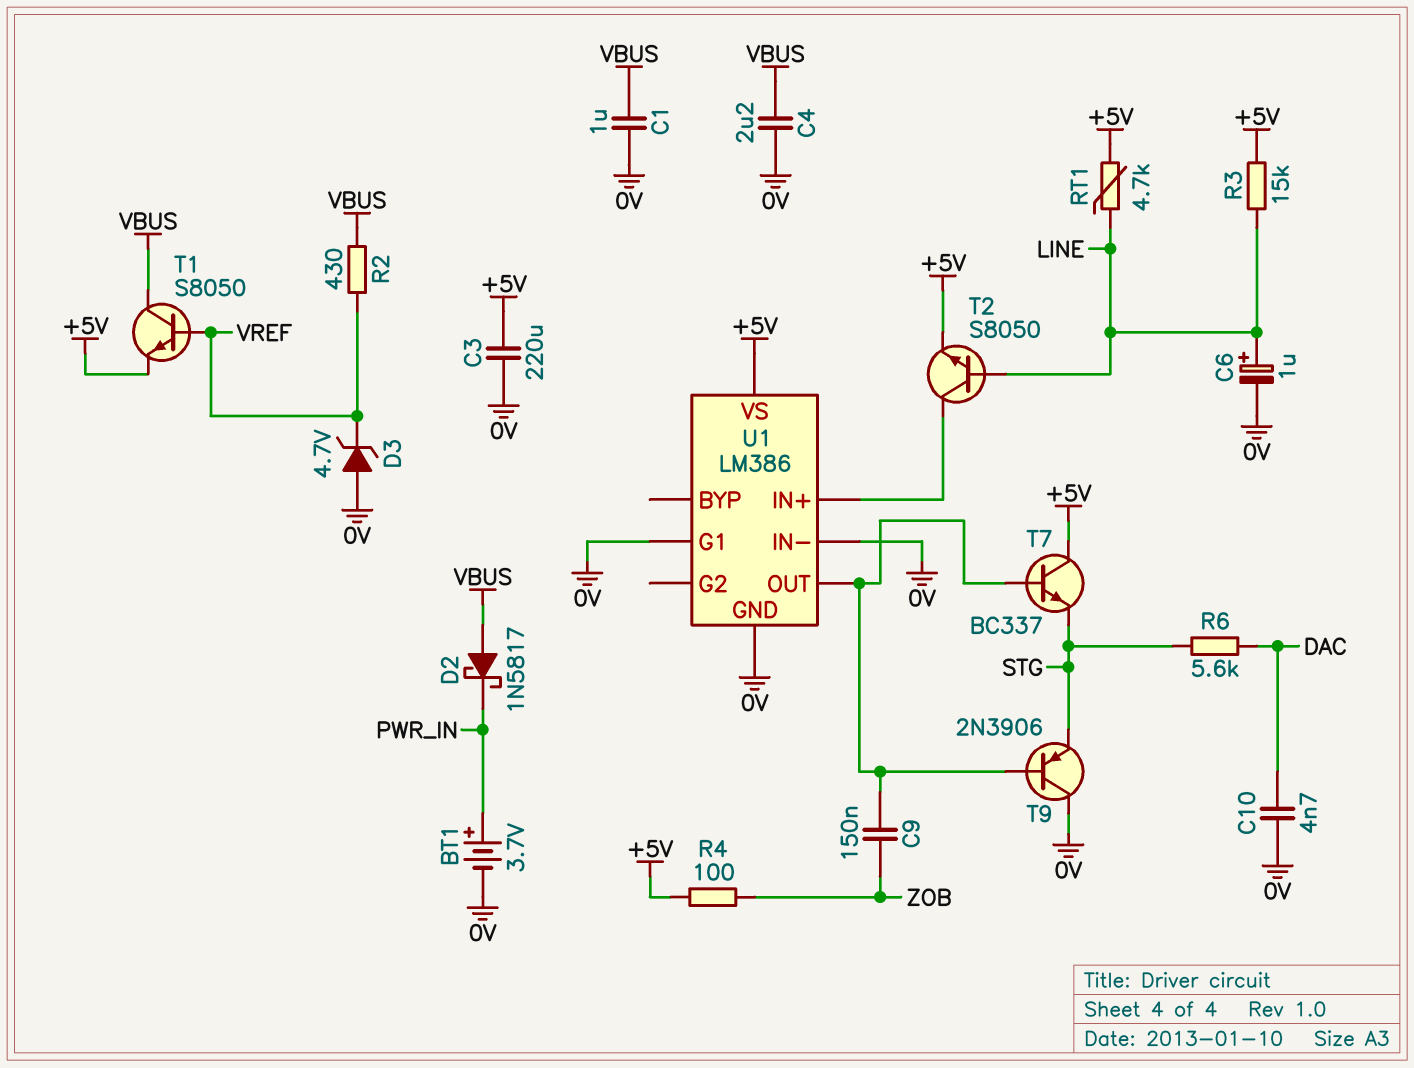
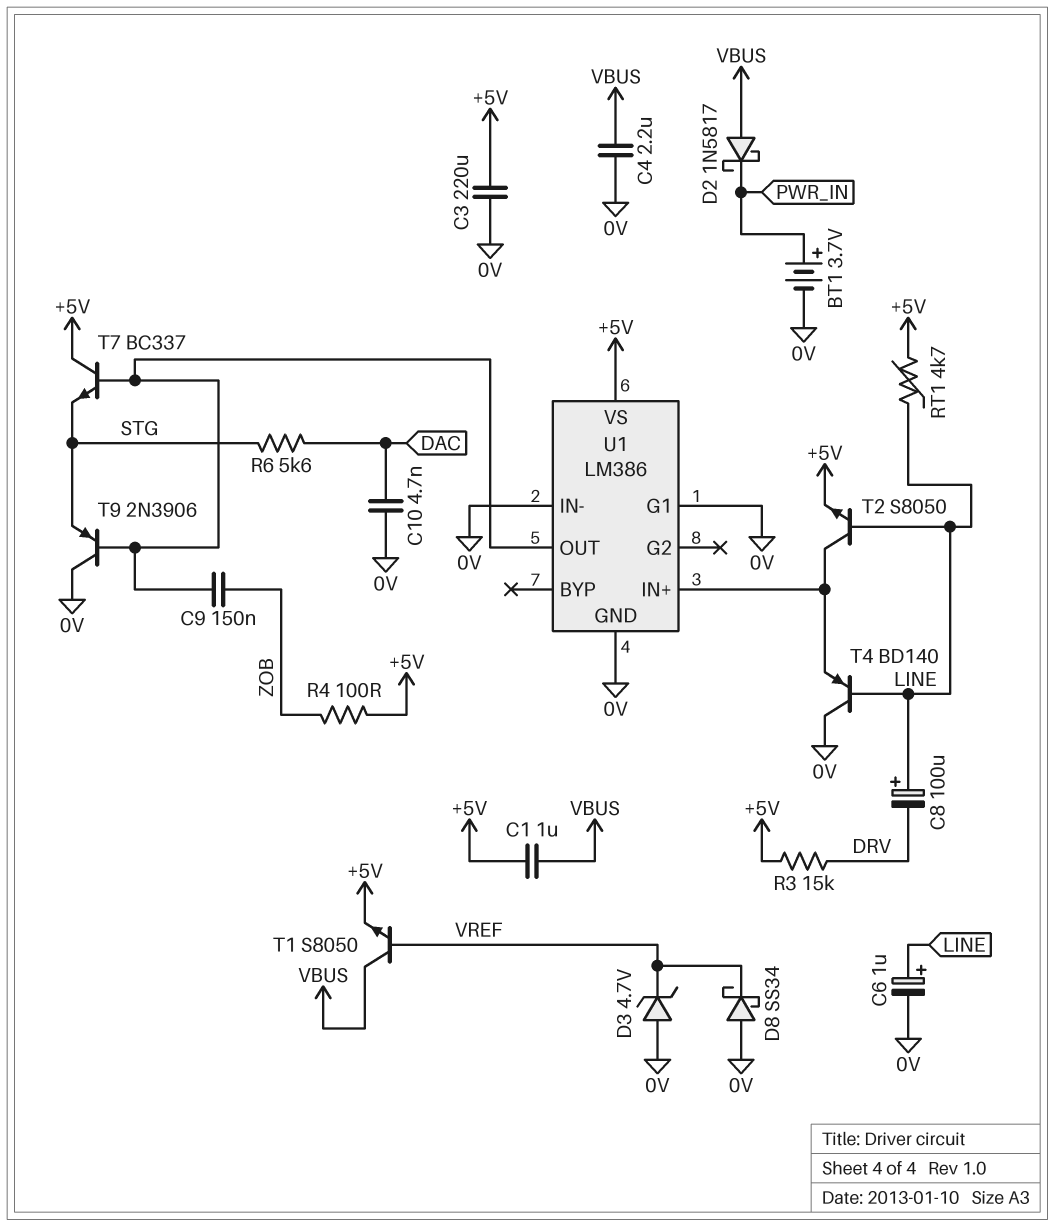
C1: 1uF (0V, VBUS) -> 1uF (+5V, VBUS)
C8: none -> 100uF (plus LINE, minus DRV)
D8: none -> schottky SS34 (A 0V, K VREF)
R2: 430 (VBUS, VREF) -> none
R3: 15k (+5V, LINE) -> 15k (+5V, DRV)
T4: none -> PNP BD140 (B LINE, C 0V, E U1/IN+)

